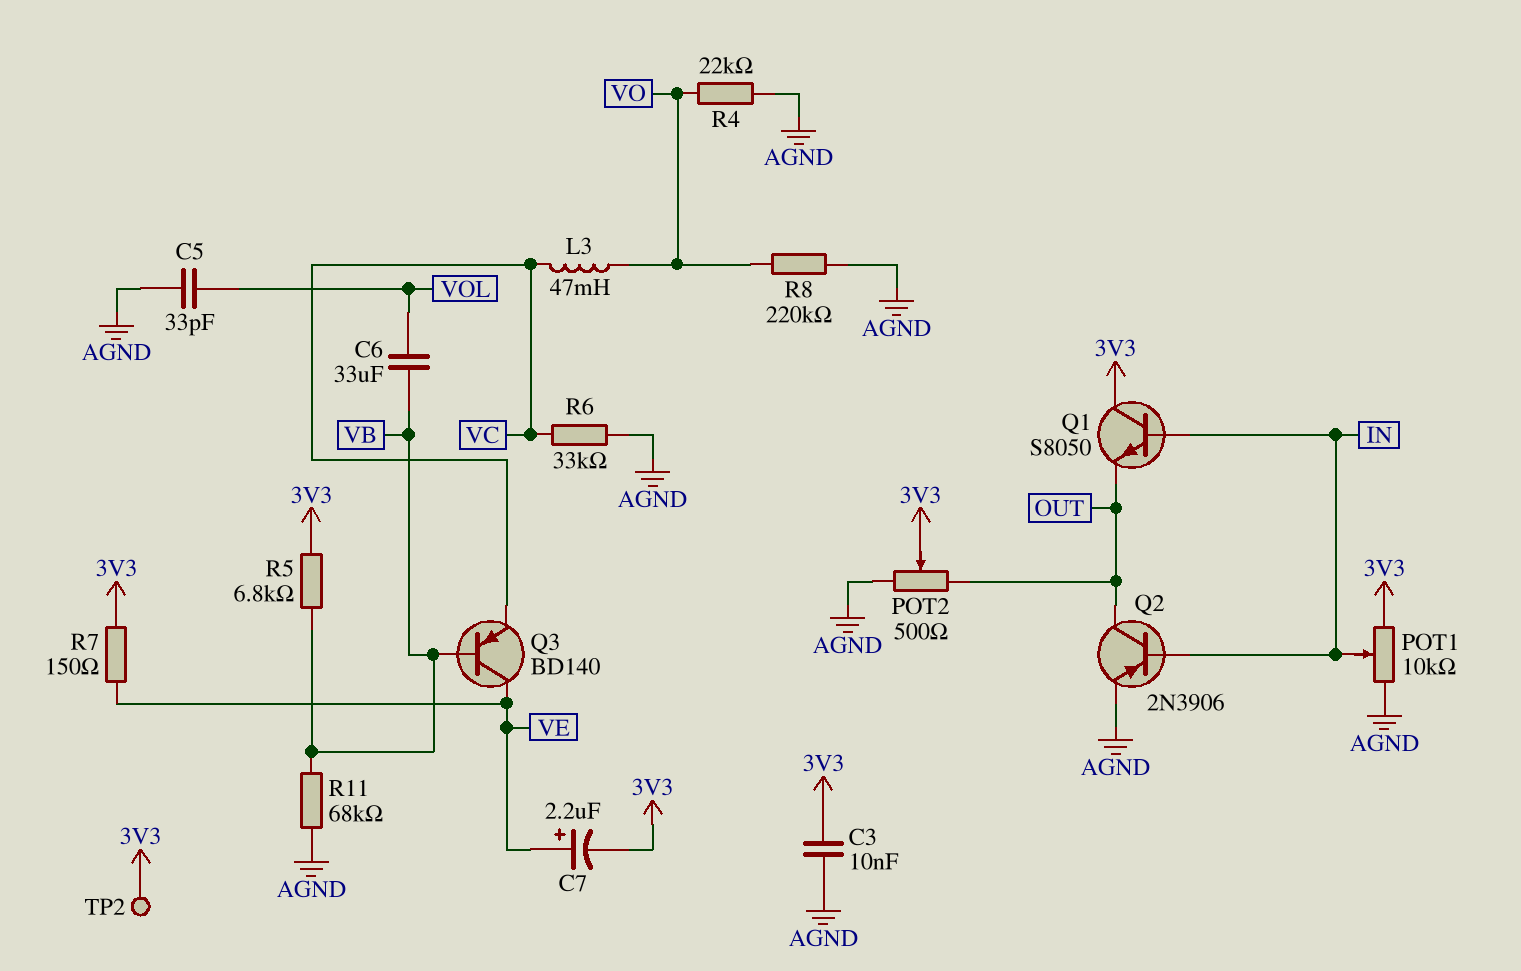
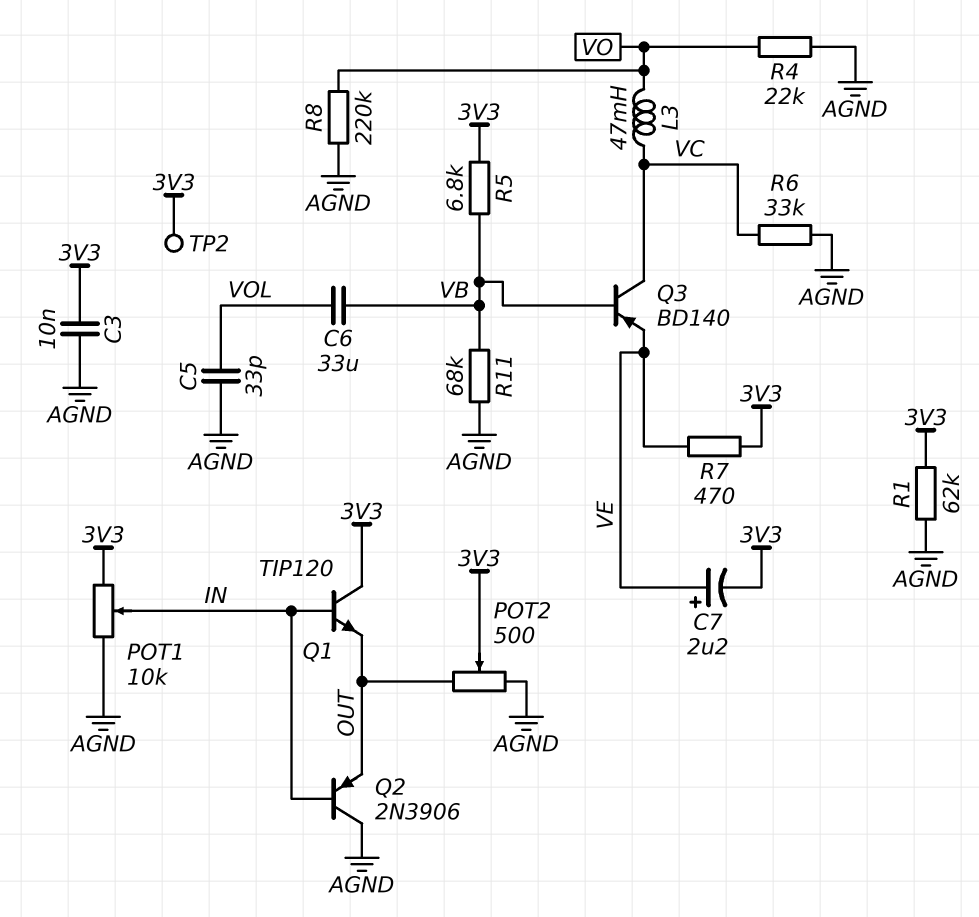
Q1: NPN S8050 (B IN, C 3V3, E OUT) -> NPN TIP120 (B IN, C 3V3, E OUT)
Q2: PNP 2N3906 (B IN, C OUT, E AGND) -> PNP 2N3906 (B IN, C AGND, E OUT)
Q3: PNP BD140 (B VB, C VE, E VC) -> PNP BD140 (B VB, C VC, E VE)
R1: none -> 62k (3V3, AGND)
R7: 150 (3V3, VE) -> 470 (3V3, VE)

